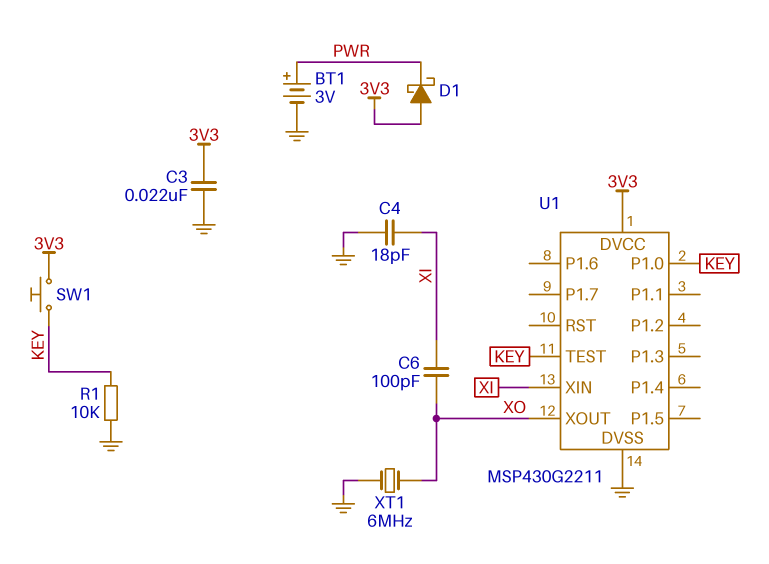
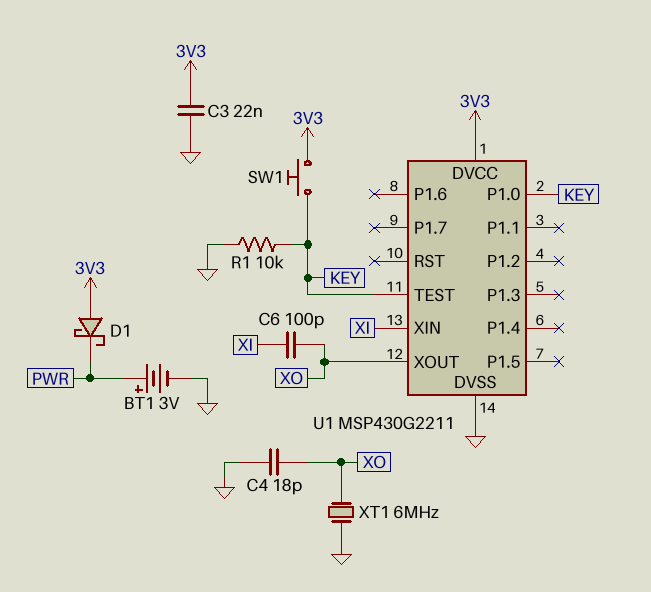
C4: 18pF (GND, XI) -> 18pF (GND, XO)

